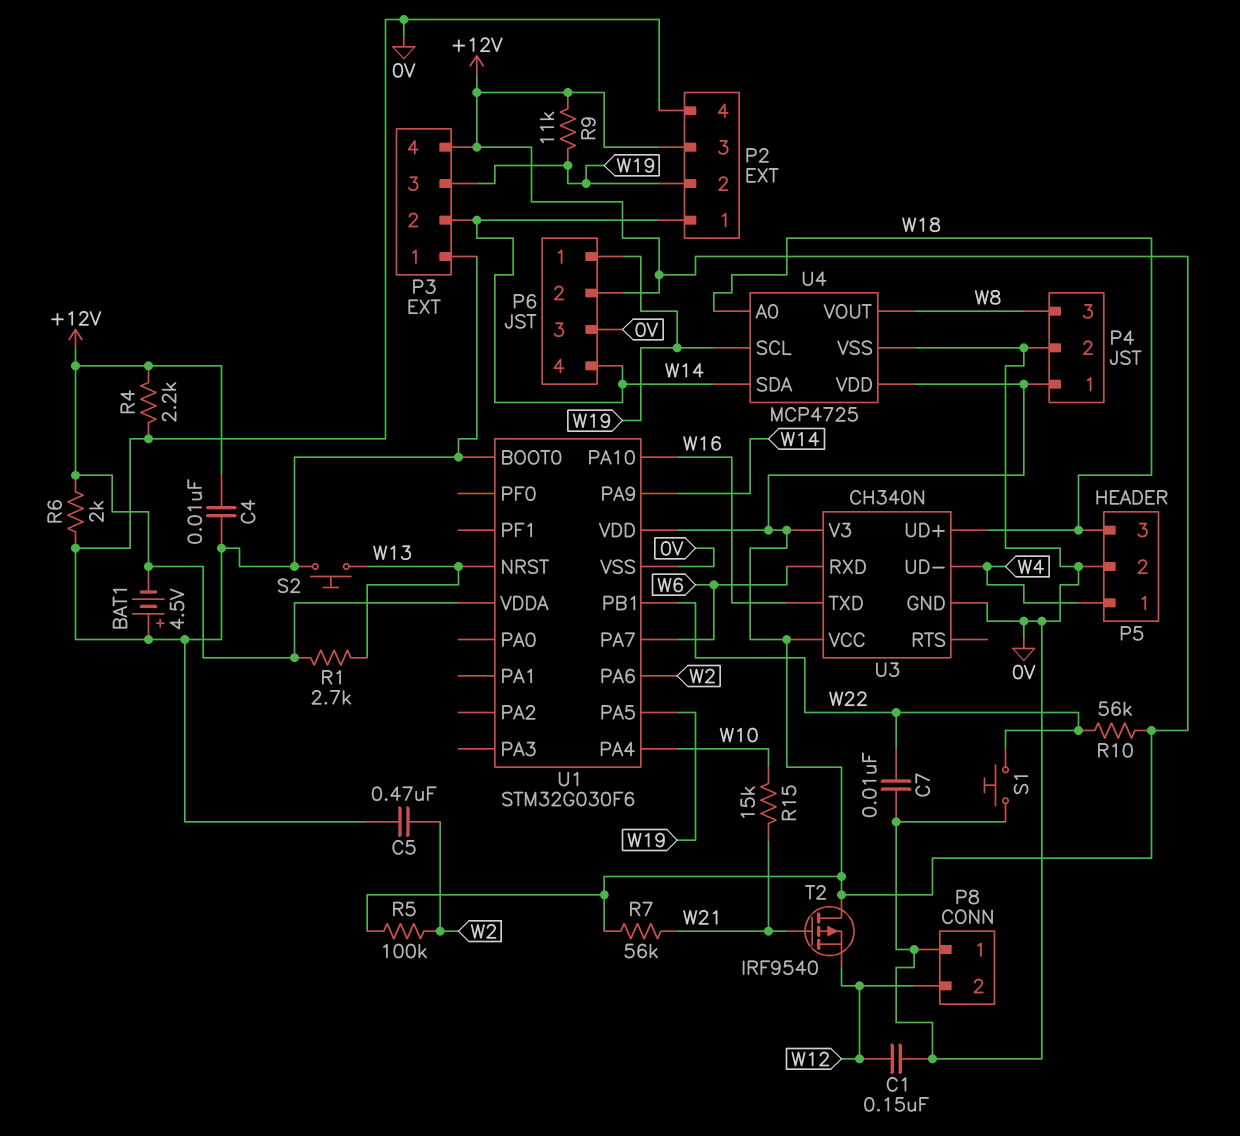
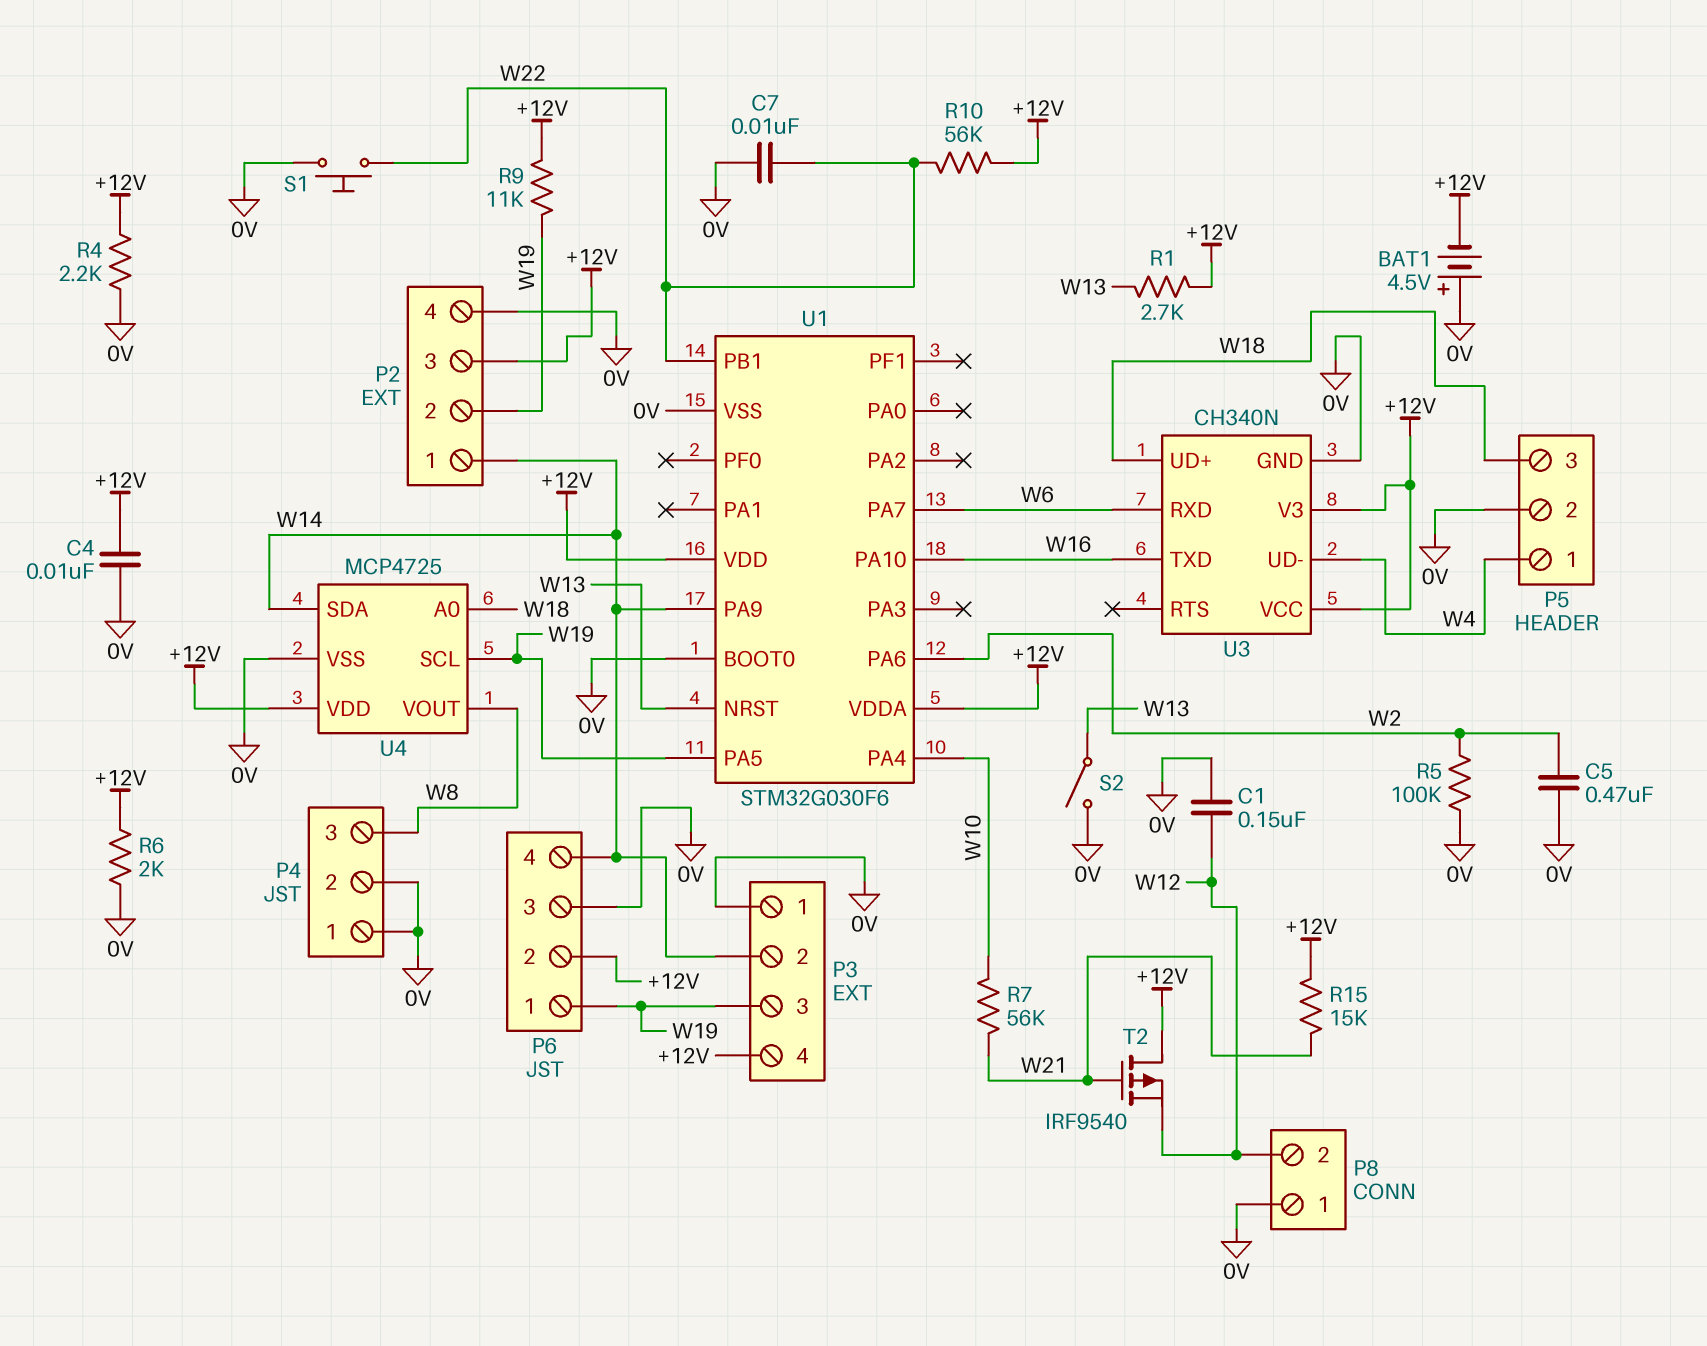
P4 pin 1: +12V -> 0V
R5: 100k (+12V, W2) -> 100k (0V, W2)
R7: 56k (+12V, W21) -> 56k (W10, W21)
R15: 15k (W10, W21) -> 15k (+12V, W21)
S2: button (0V, W13) -> switch (0V, W13)

